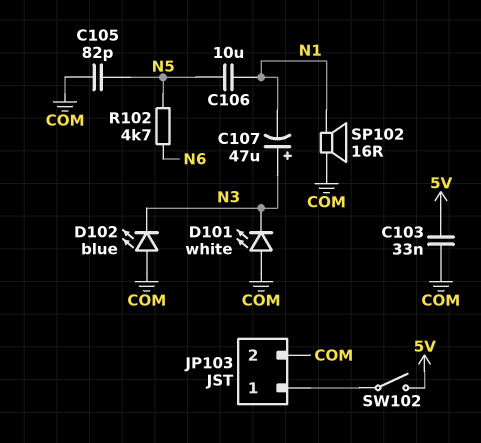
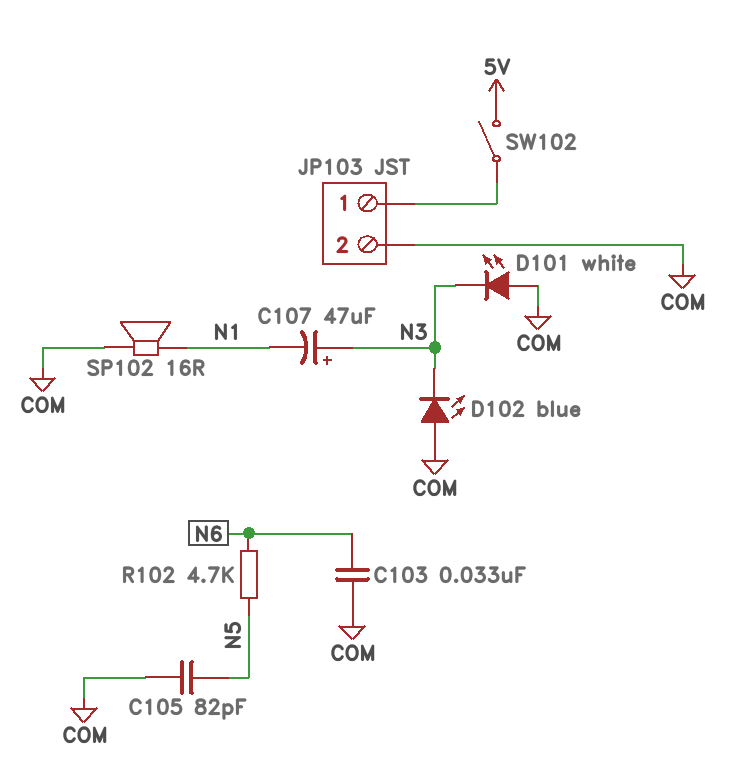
C103: 33nF (5V, COM) -> 33nF (COM, N6)
C106: 10uF (N1, N5) -> none

